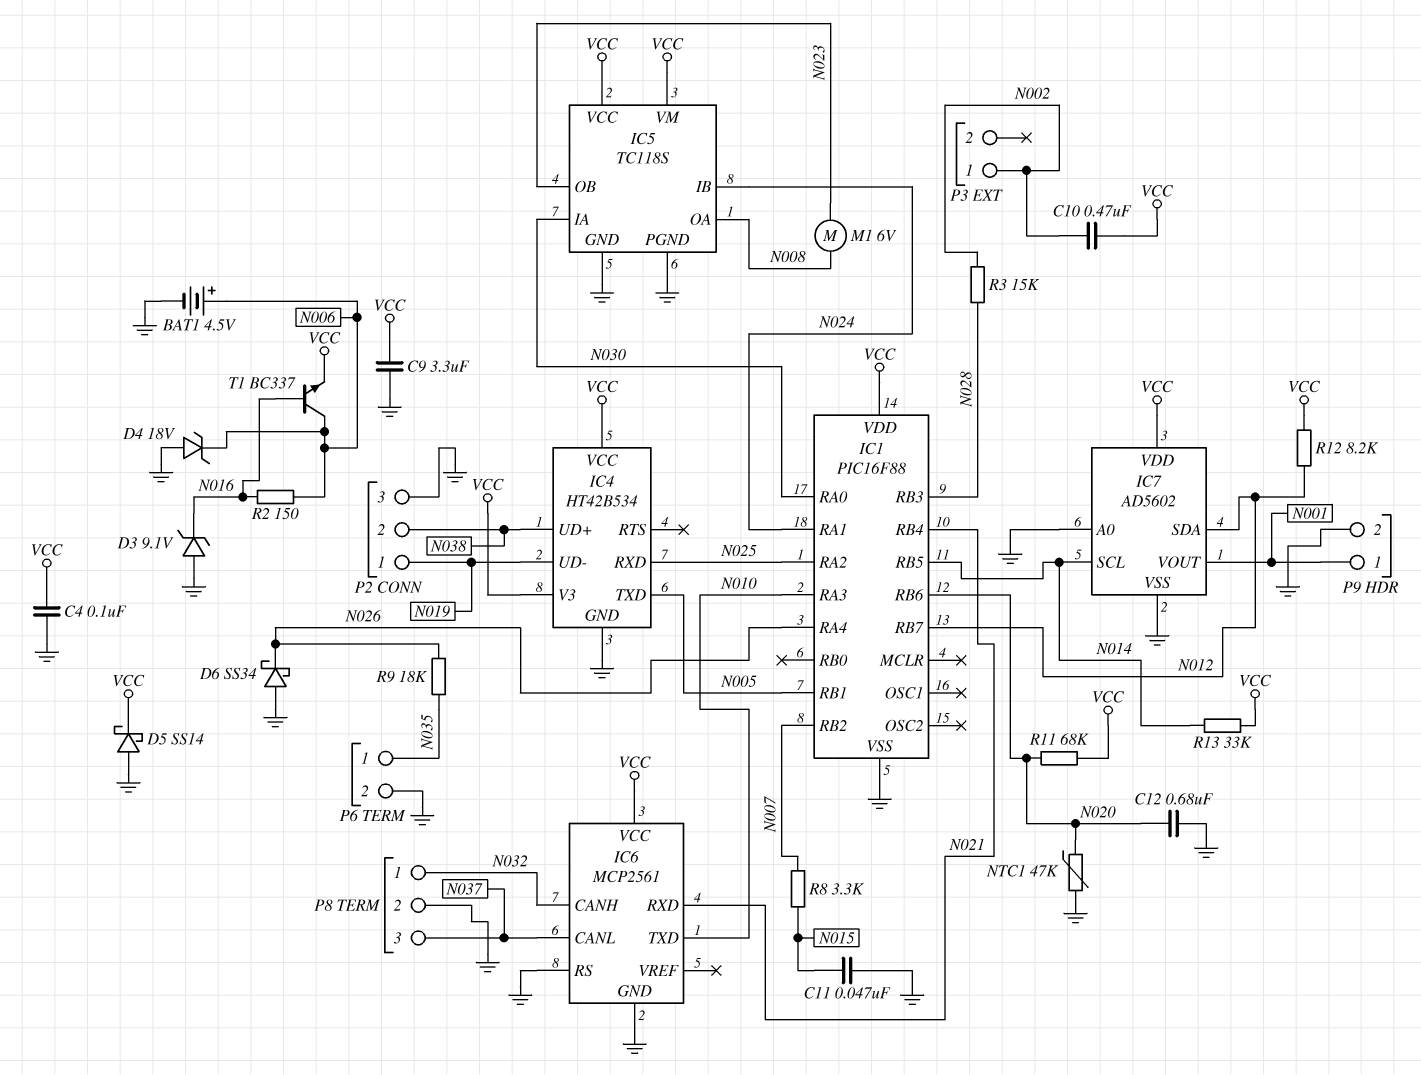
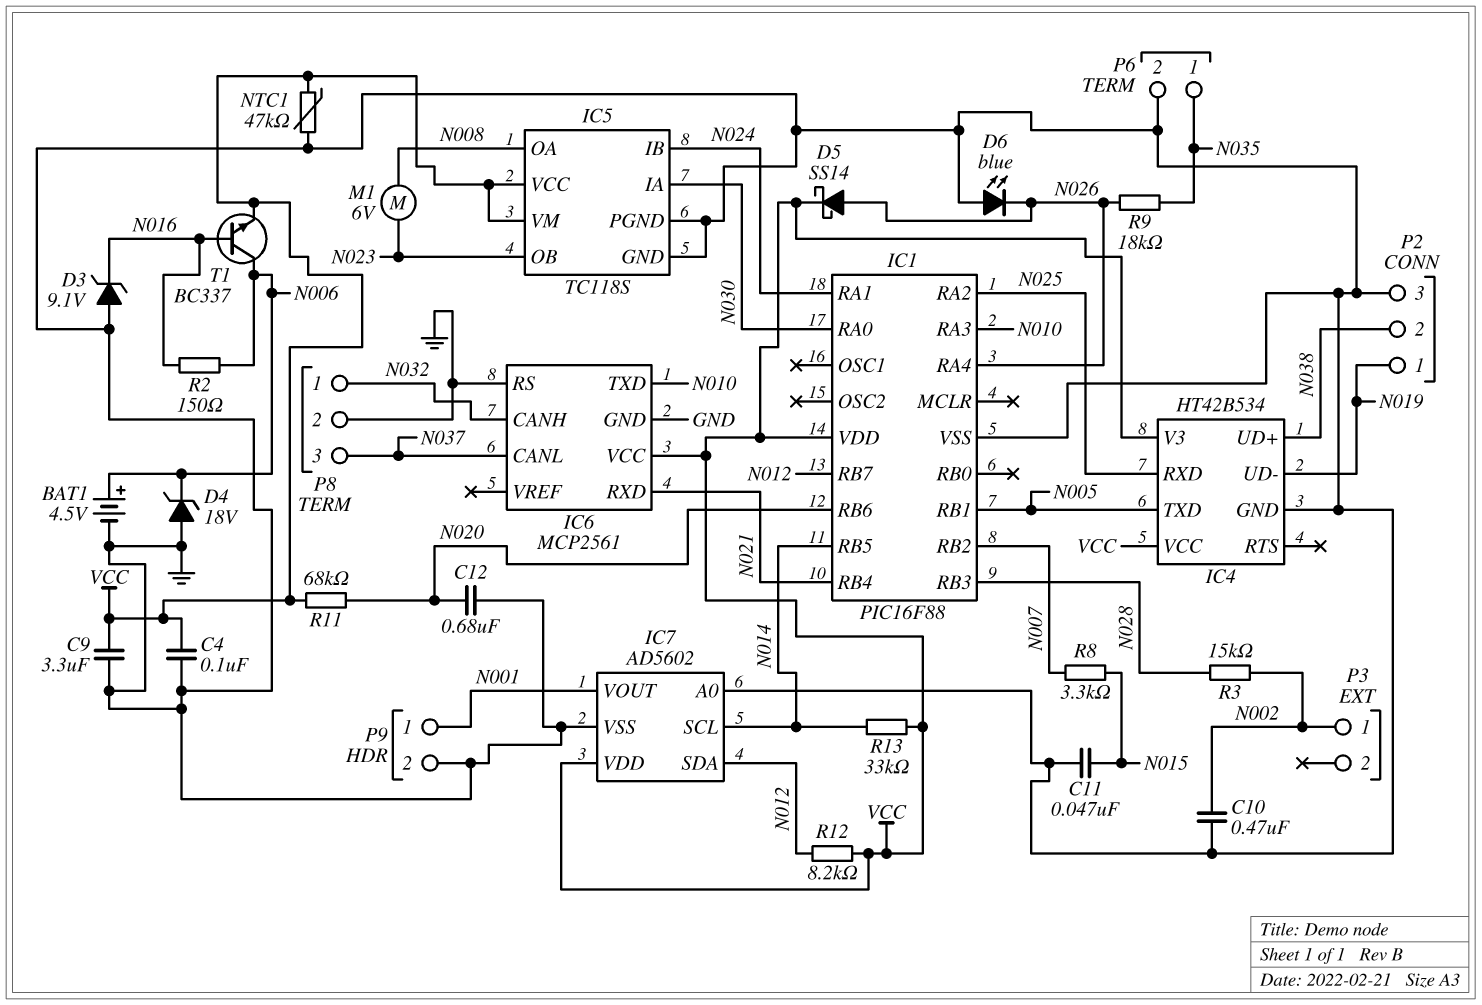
C10: 470nF (N002, VCC) -> 470nF (GND, N002)
D5: schottky SS14 (A GND, K VCC) -> schottky SS14 (A N026, K VCC)
D6: schottky SS34 (A GND, K N026) -> LED blue (A GND, K N026)
NTC1: 47k (GND, N020) -> 47k (GND, VCC)

